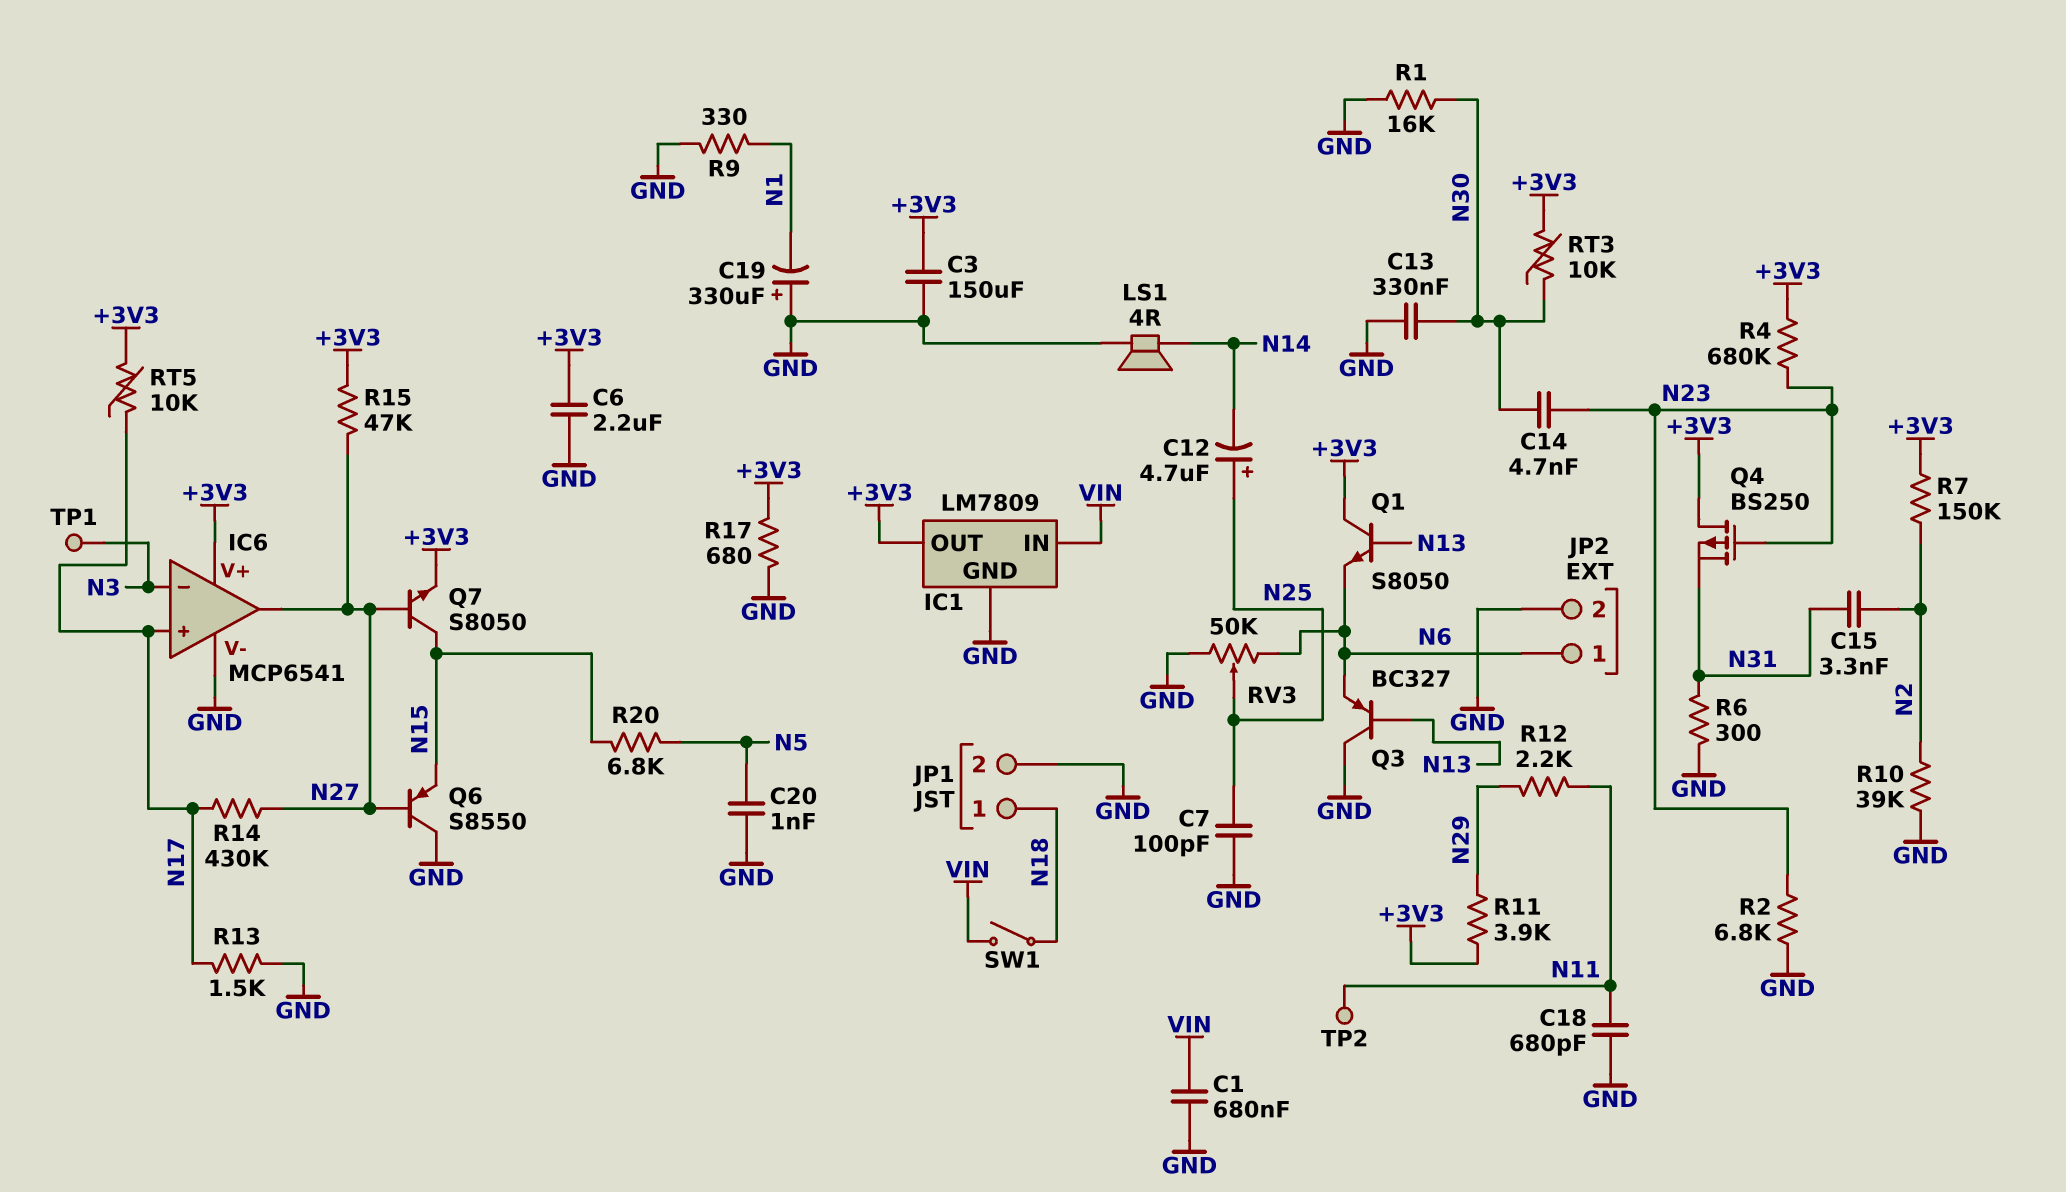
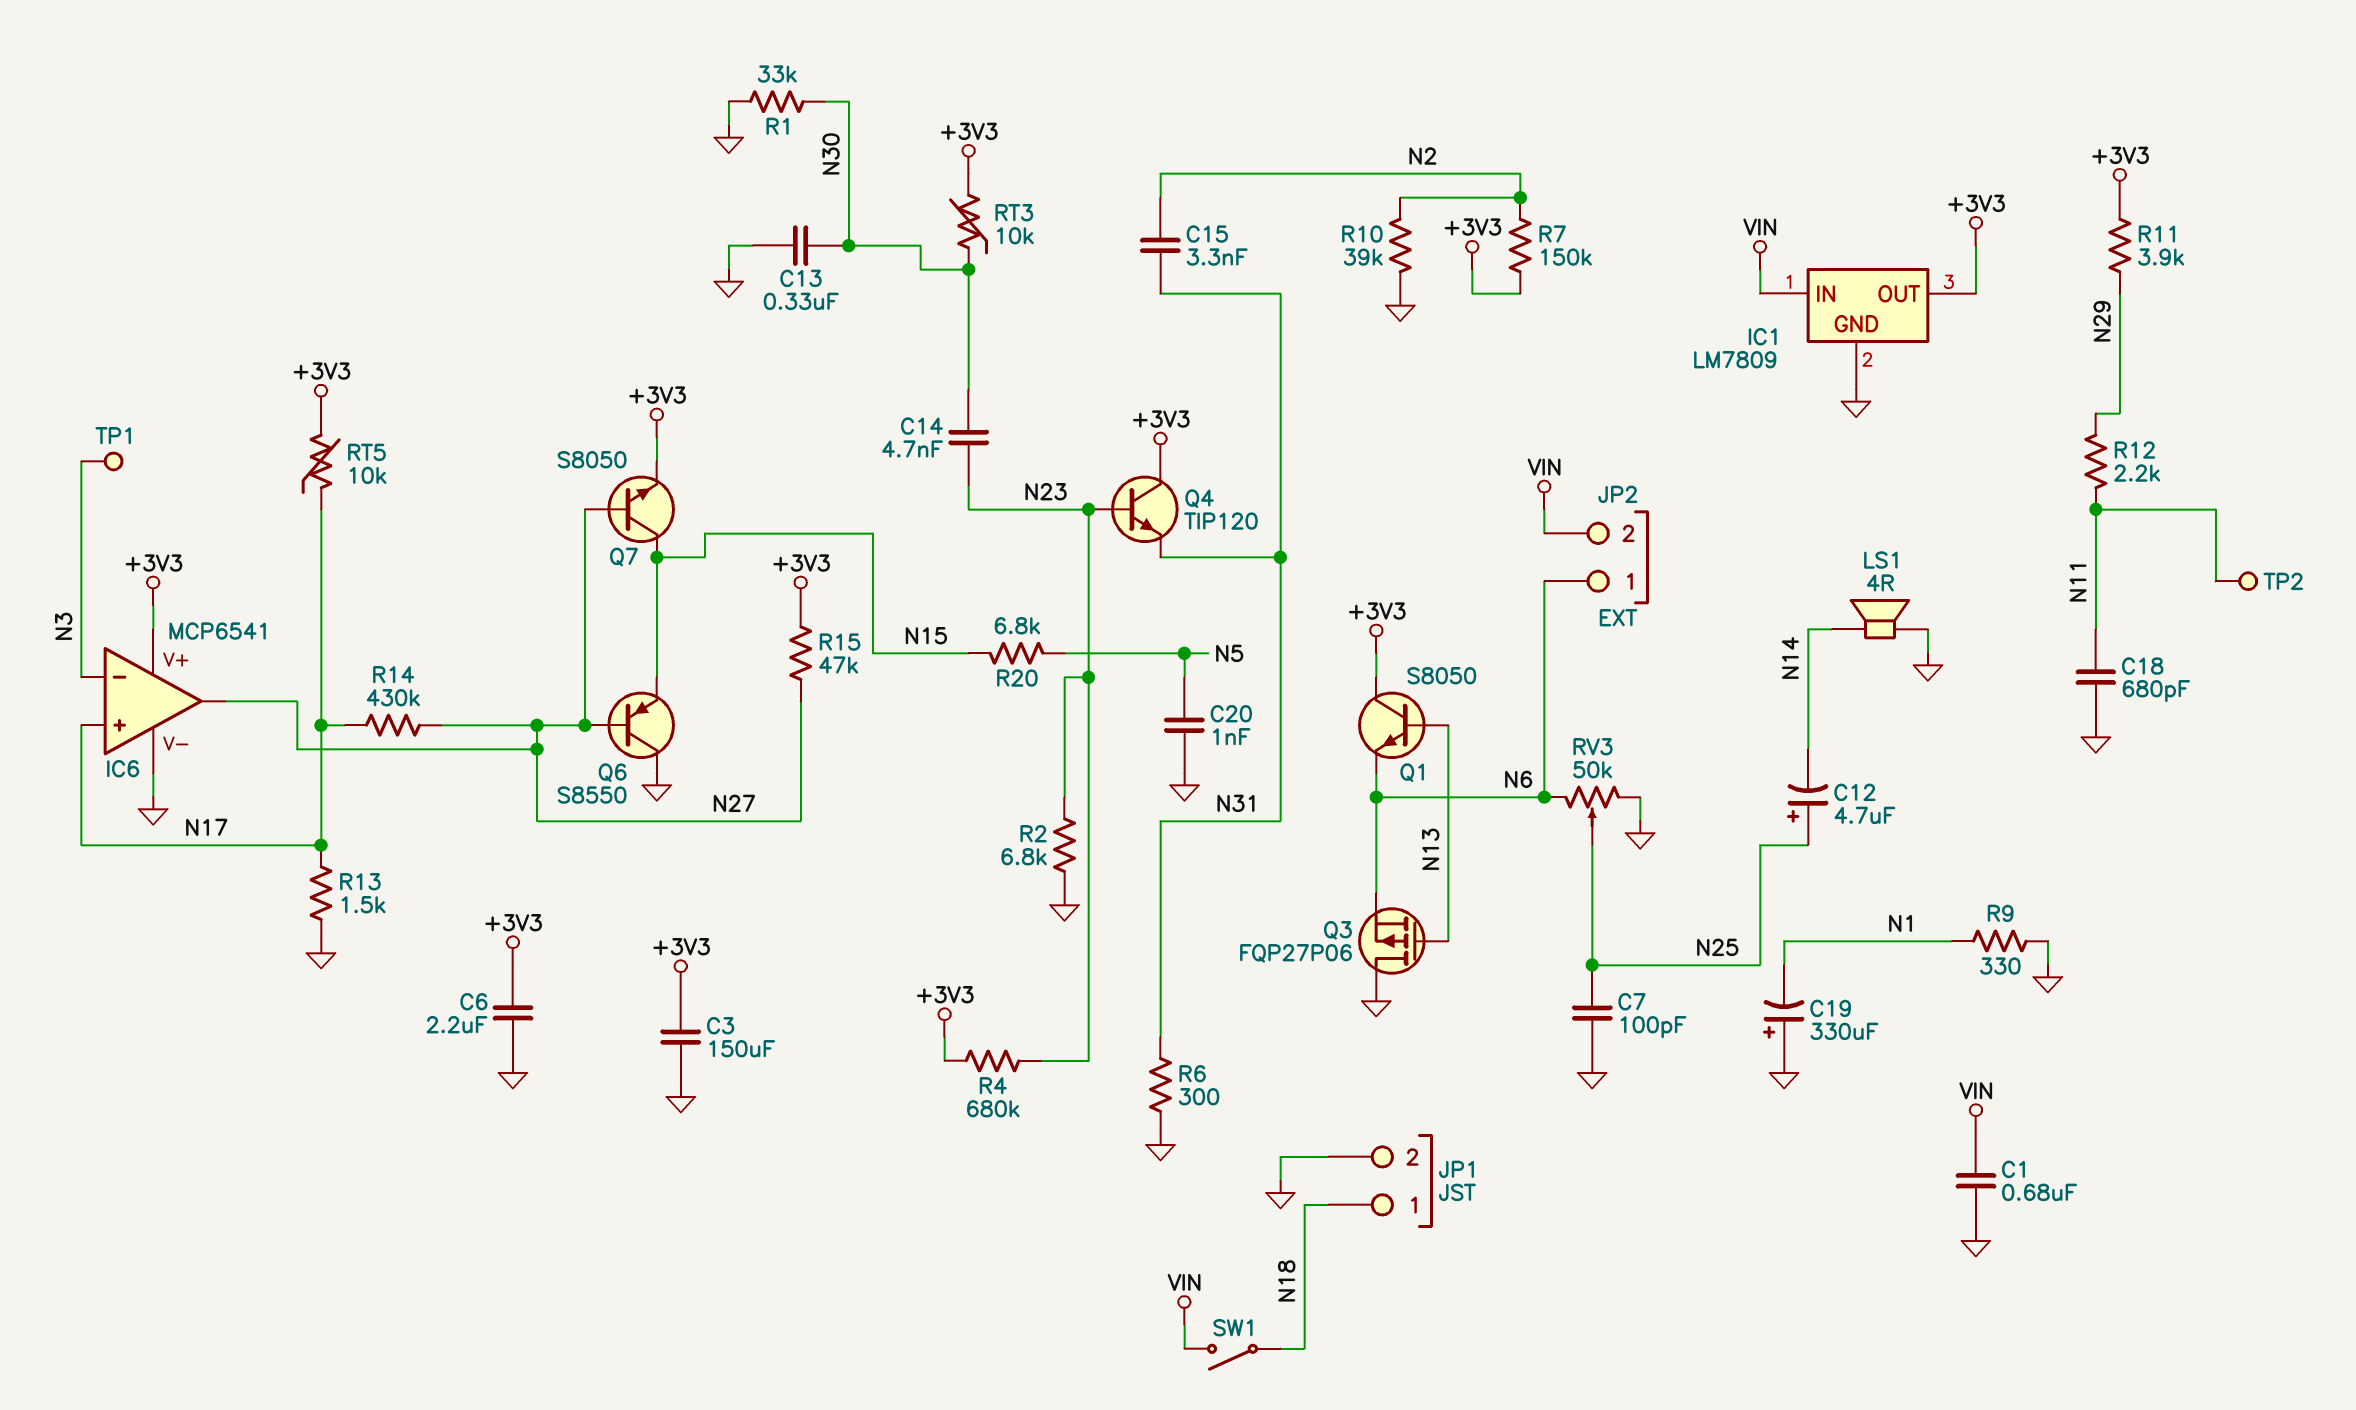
JP2 pin 2: GND -> VIN
Q3: PNP BC327 (B N13, C GND, E N6) -> PMOS FQP27P06 (G N13, D GND, S N6)
Q4: PMOS BS250 (G N23, D +3V3, S N31) -> NPN TIP120 (B N23, C +3V3, E N31)
R1: 16k (GND, N30) -> 33k (GND, N30)
R17: 680 (+3V3, GND) -> none

